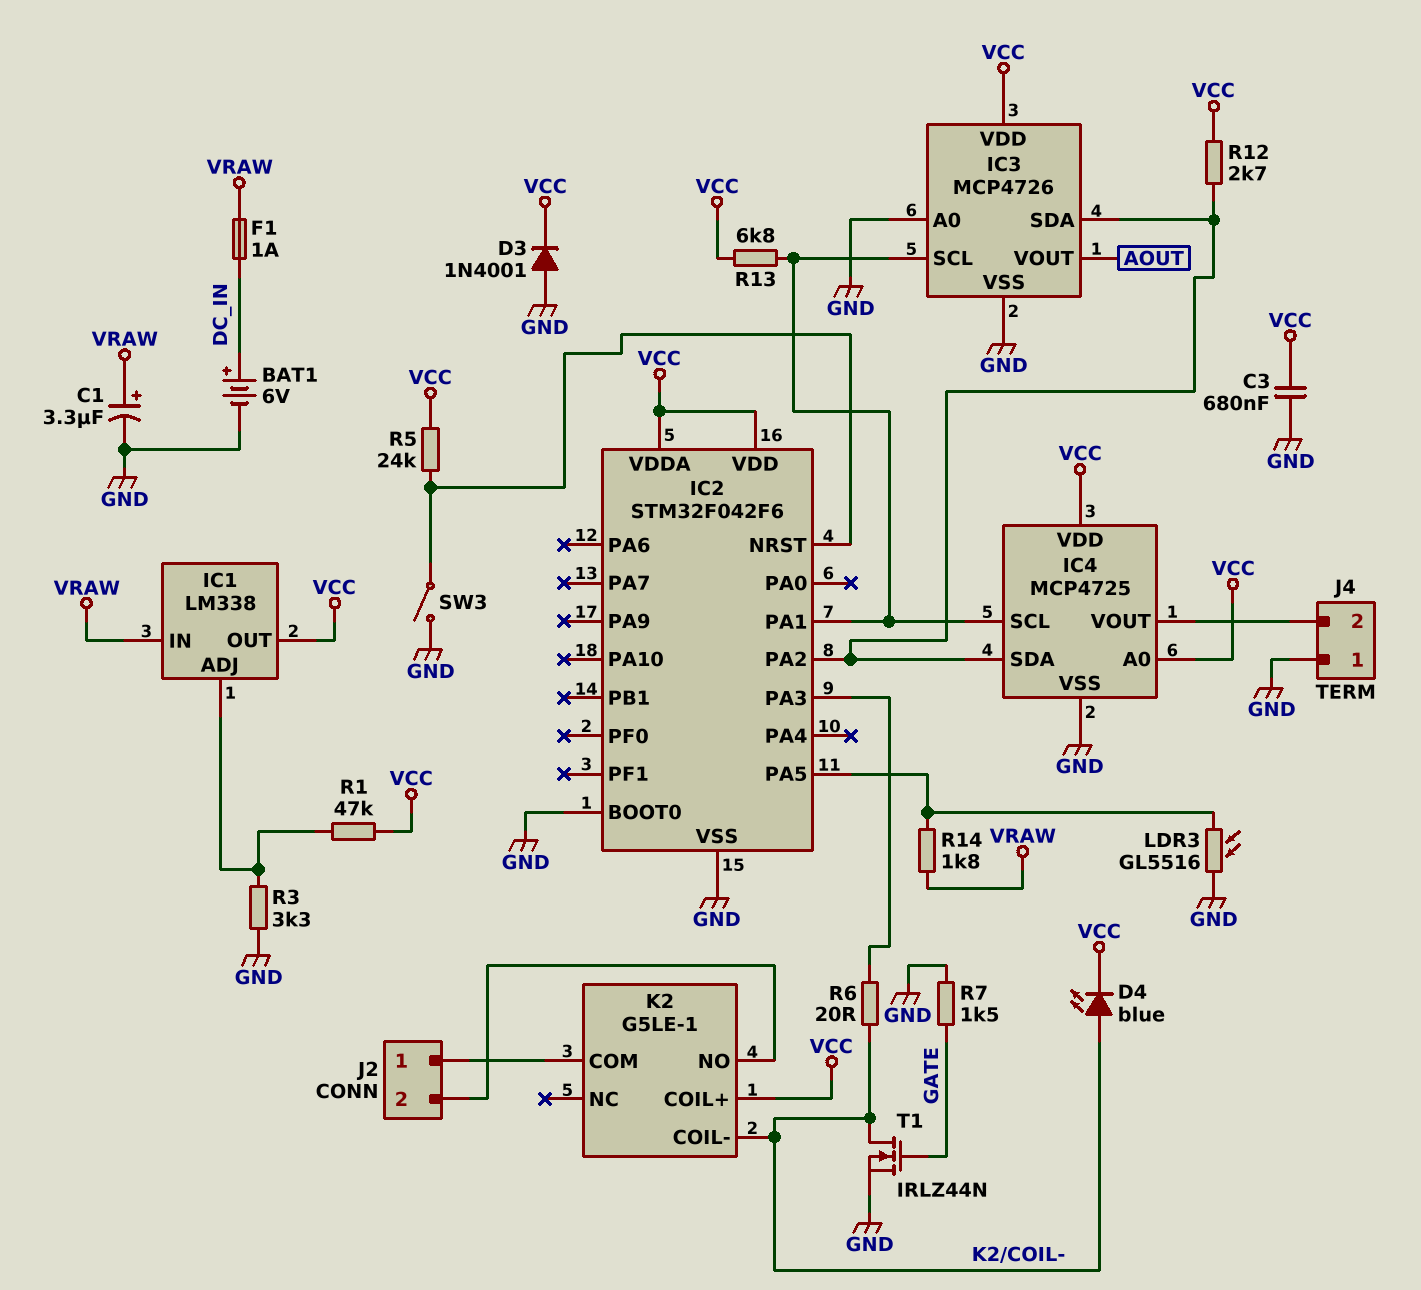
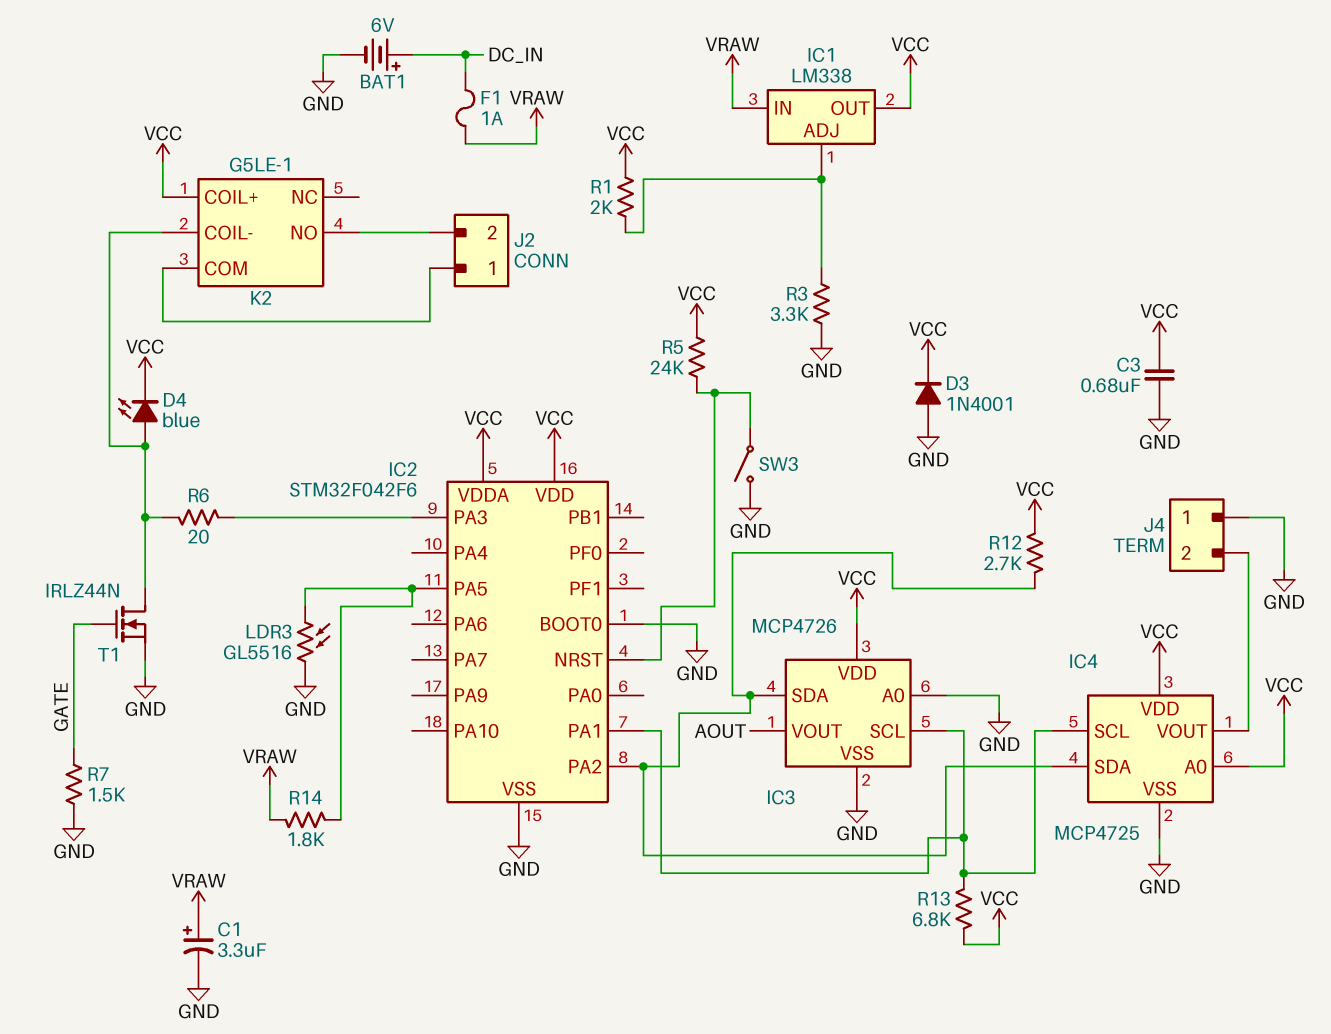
R1: 47k (IC1/ADJ, VCC) -> 2k (IC1/ADJ, VCC)

